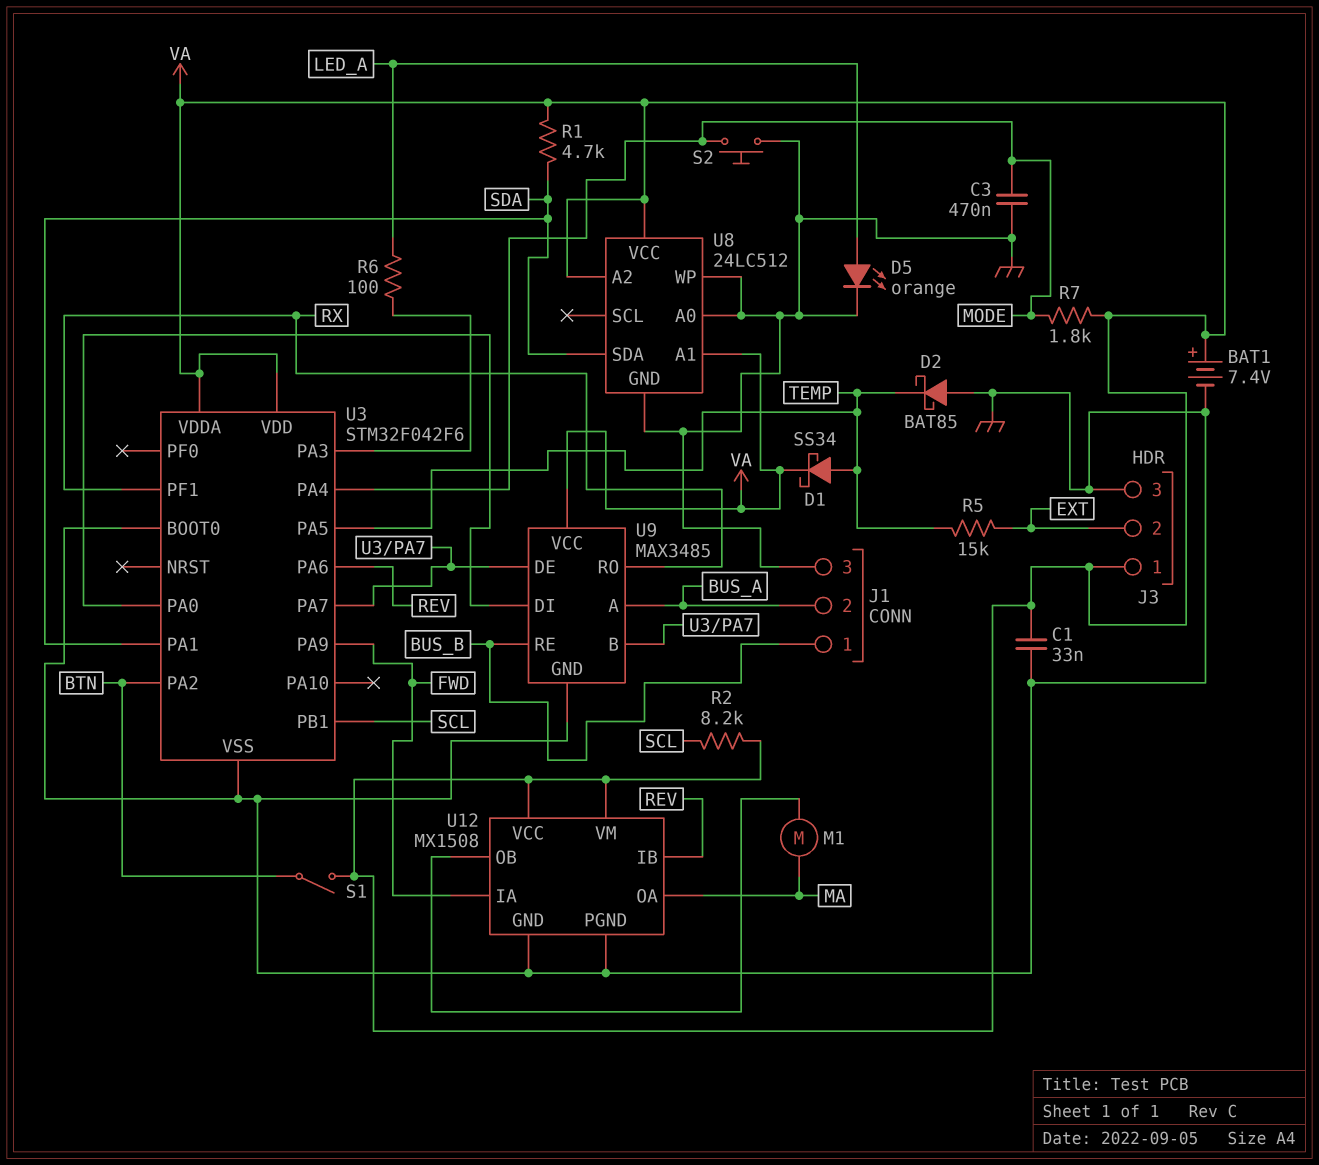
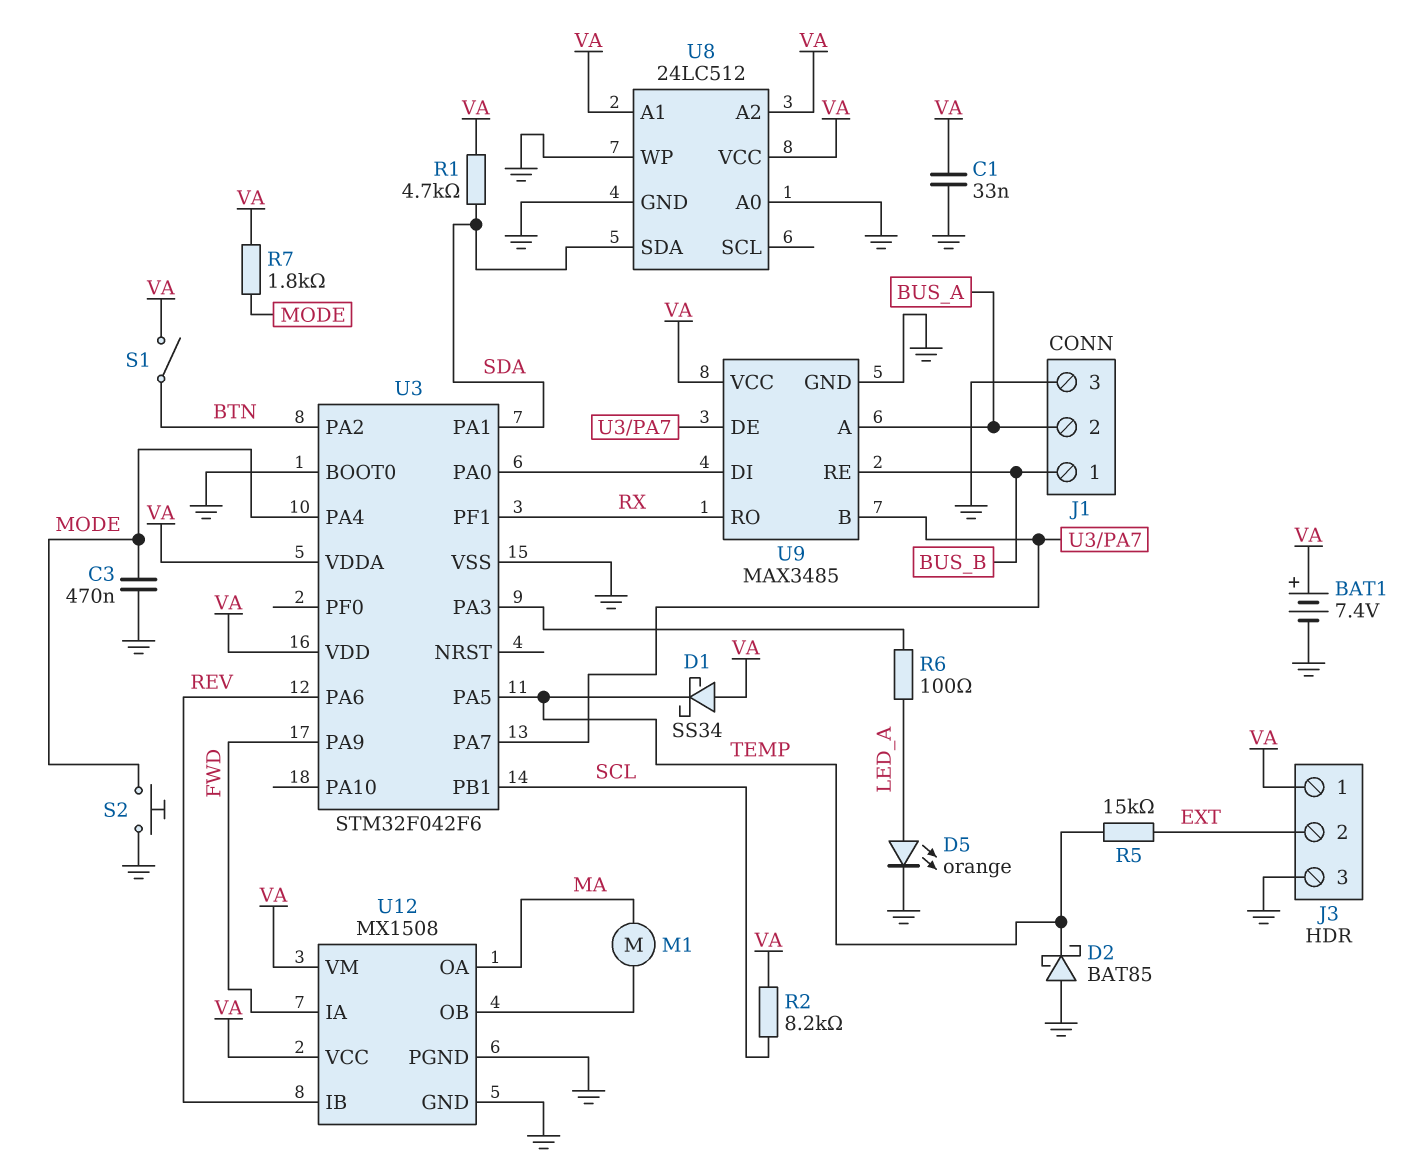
D1: schottky SS34 (A TEMP, K VA) -> schottky SS34 (A VA, K TEMP)

